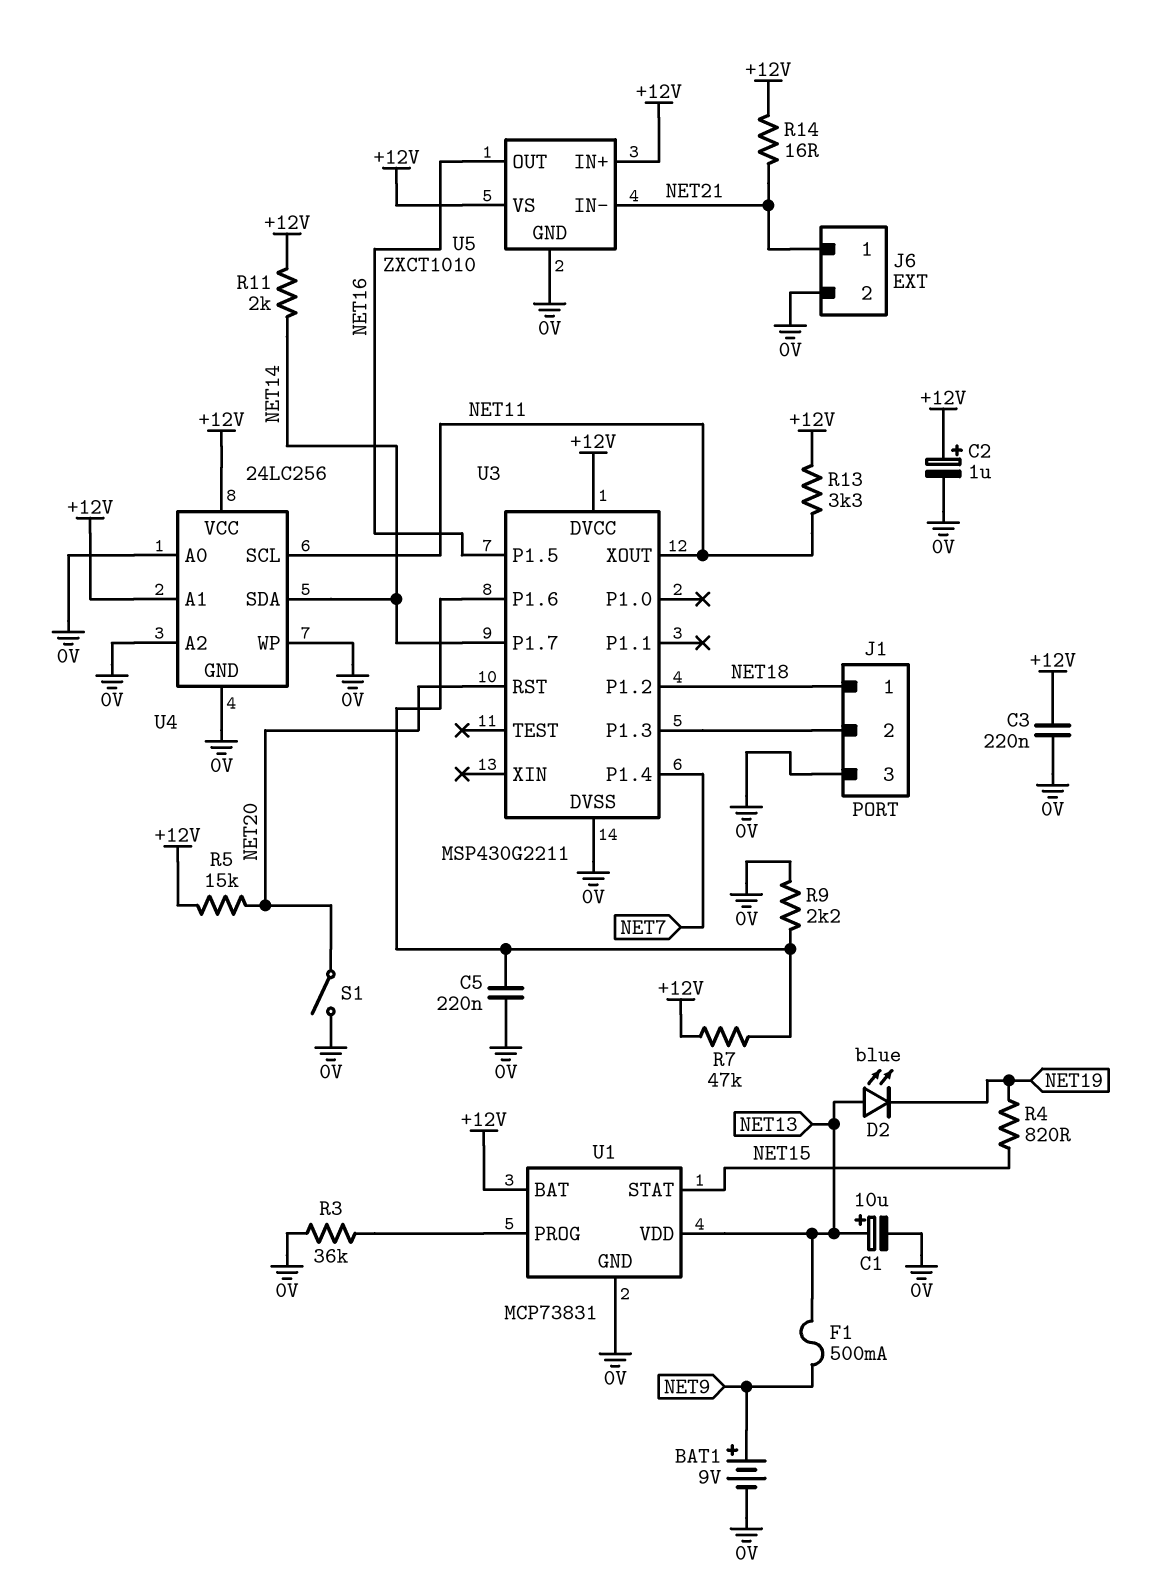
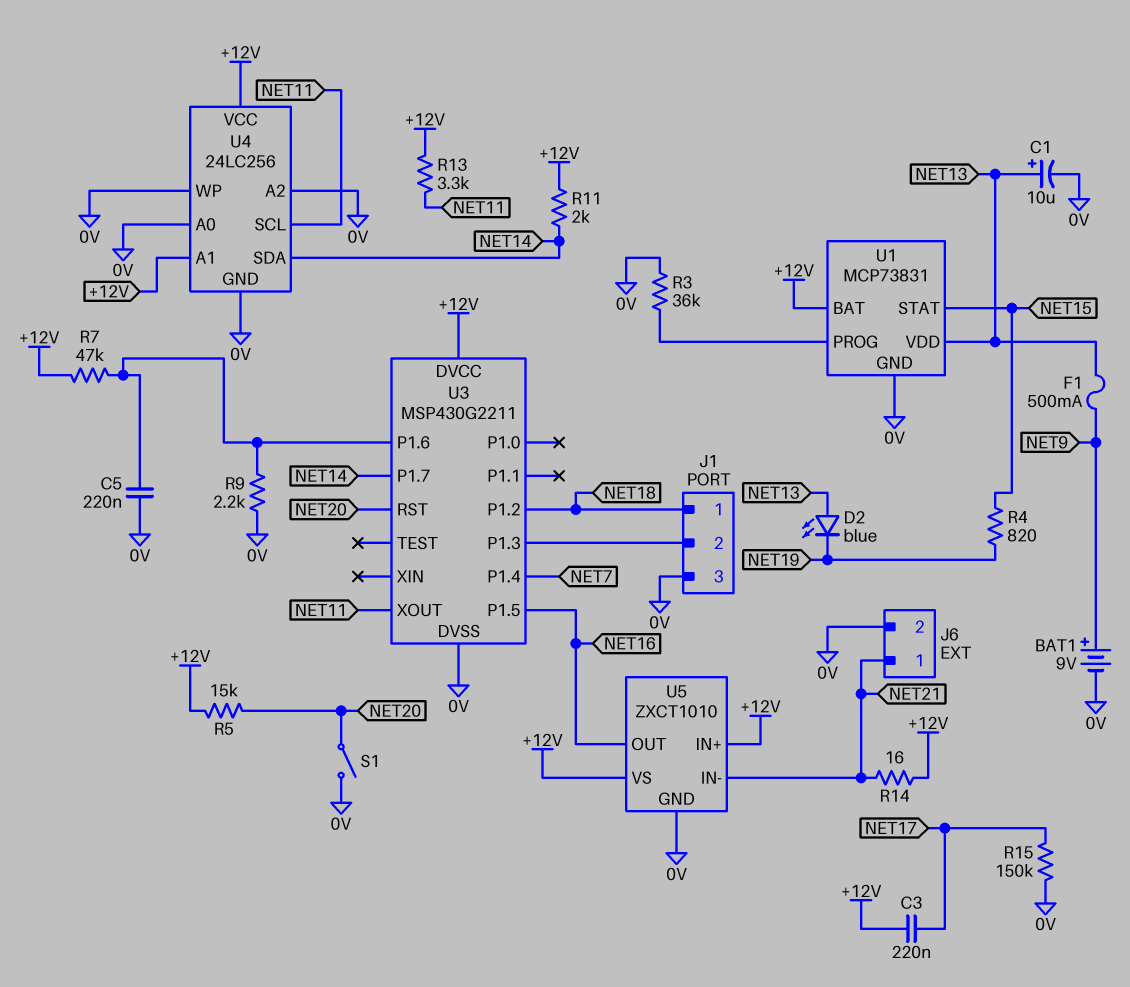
C2: 1uF (plus +12V, minus 0V) -> none
C3: 220nF (+12V, 0V) -> 220nF (+12V, NET17)
R15: none -> 150k (0V, NET17)

